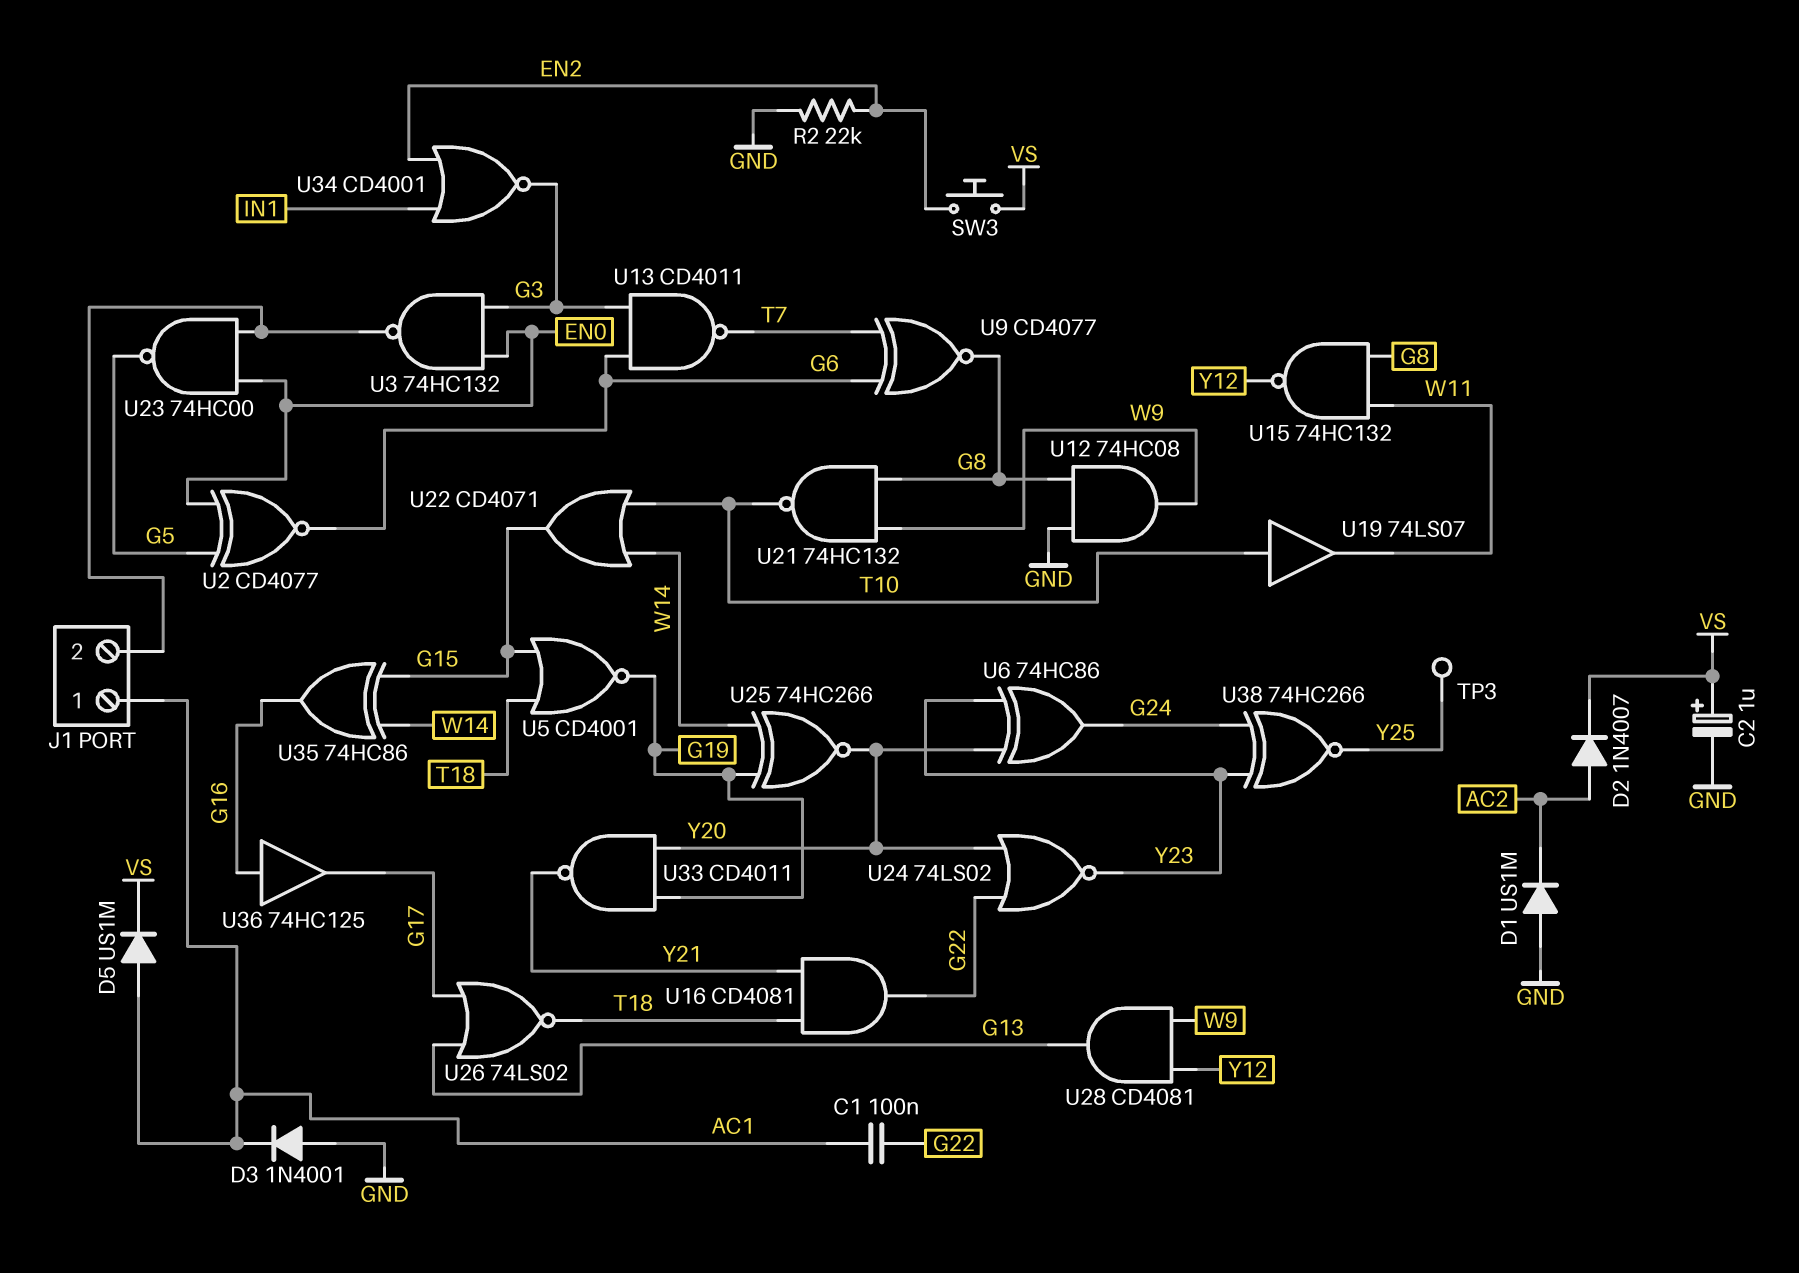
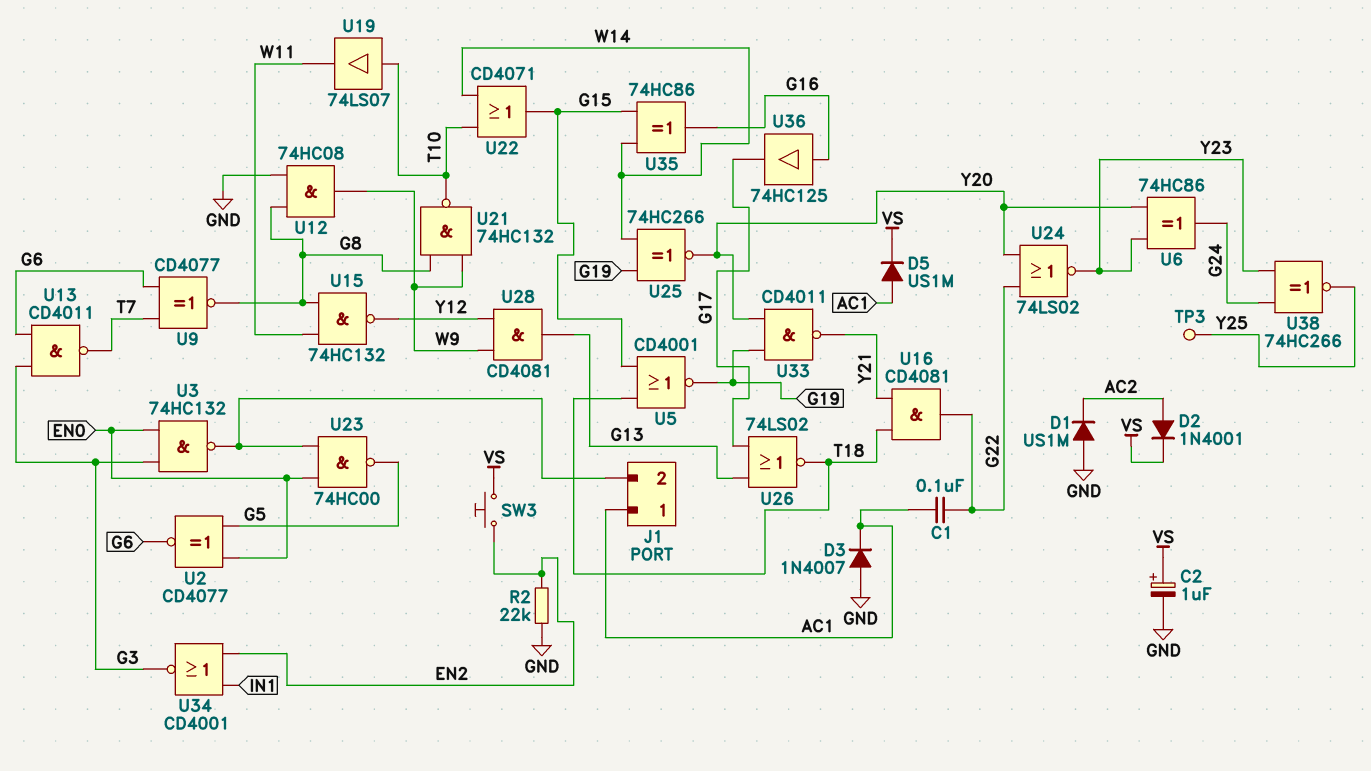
D2: diode 1N4007 (A AC2, K VS) -> diode 1N4001 (A AC2, K VS)
D3: diode 1N4001 (A GND, K AC1) -> diode 1N4007 (A GND, K AC1)

